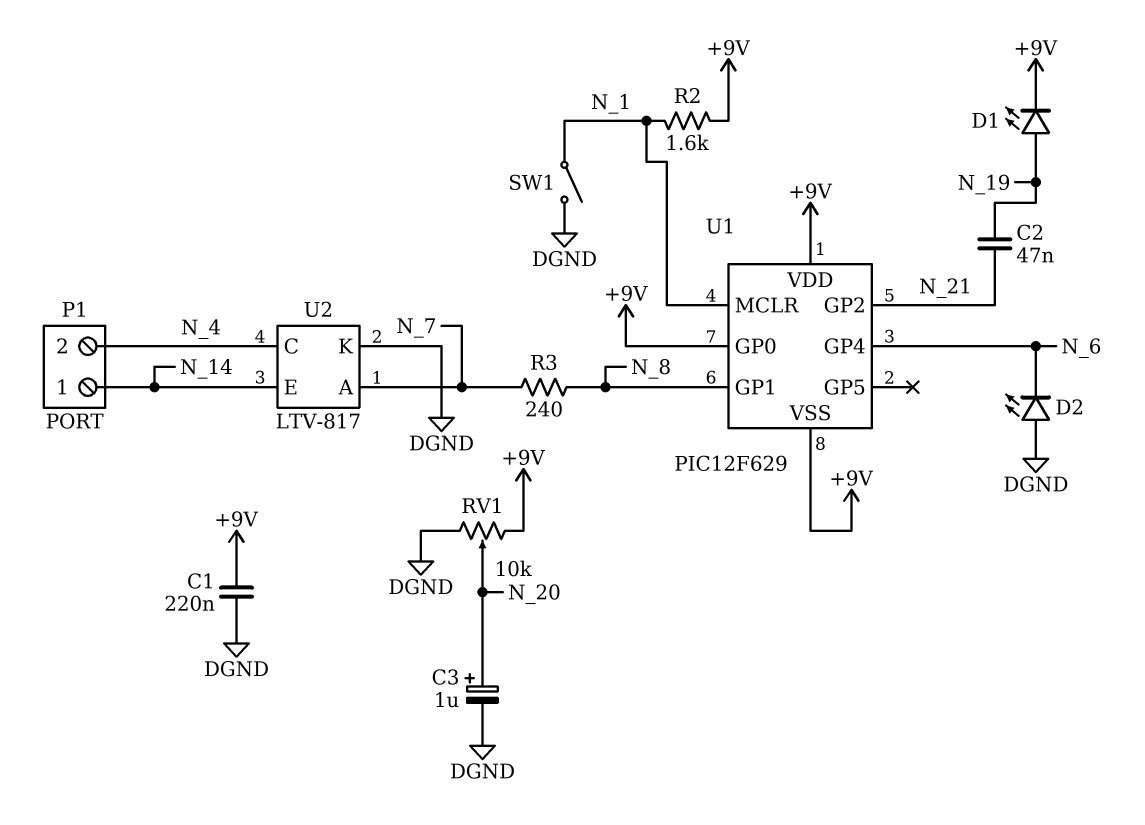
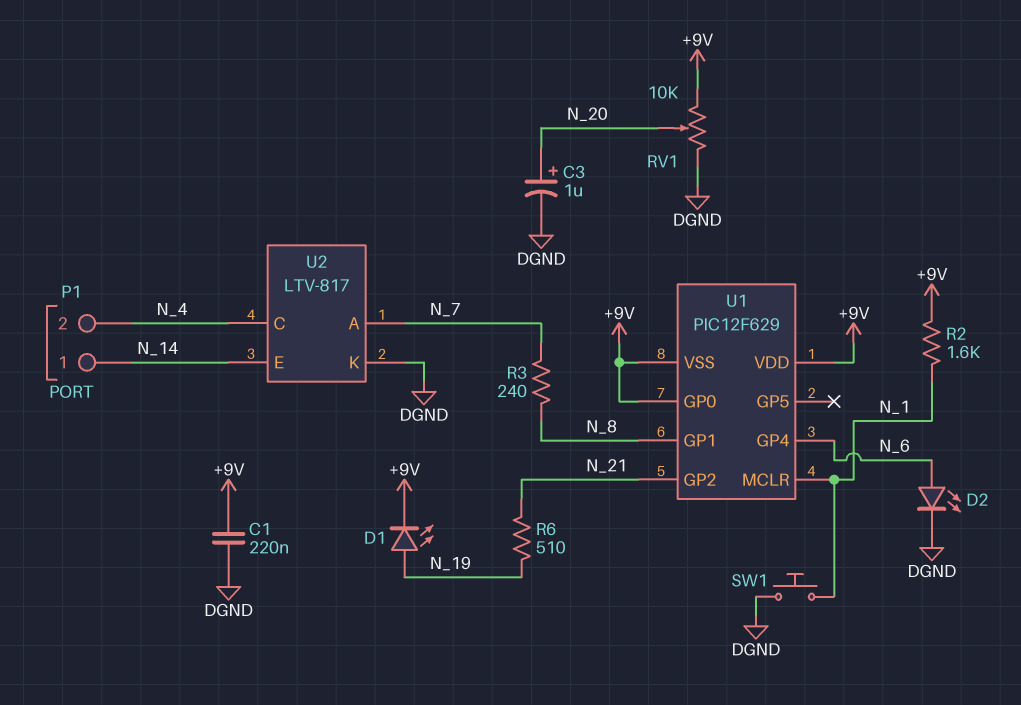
C2: 47nF (N_19, N_21) -> none
D2: LED (A DGND, K N_6) -> LED (A N_6, K DGND)
R6: none -> 510 (N_19, N_21)
SW1: switch (DGND, N_1) -> button (DGND, N_1)

